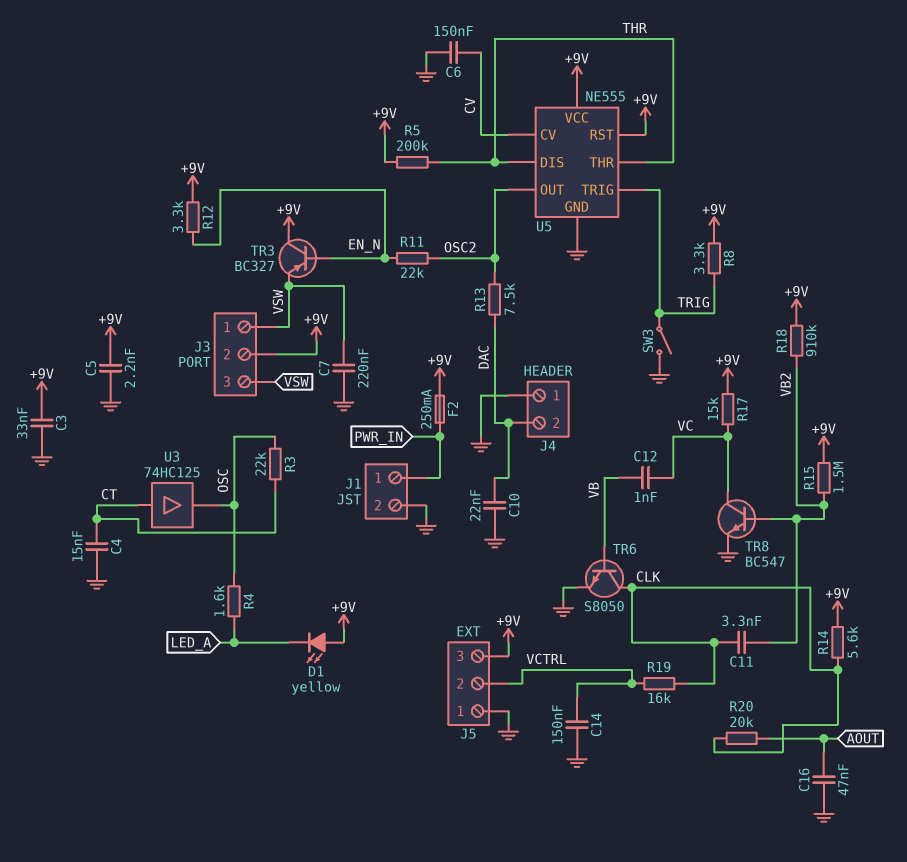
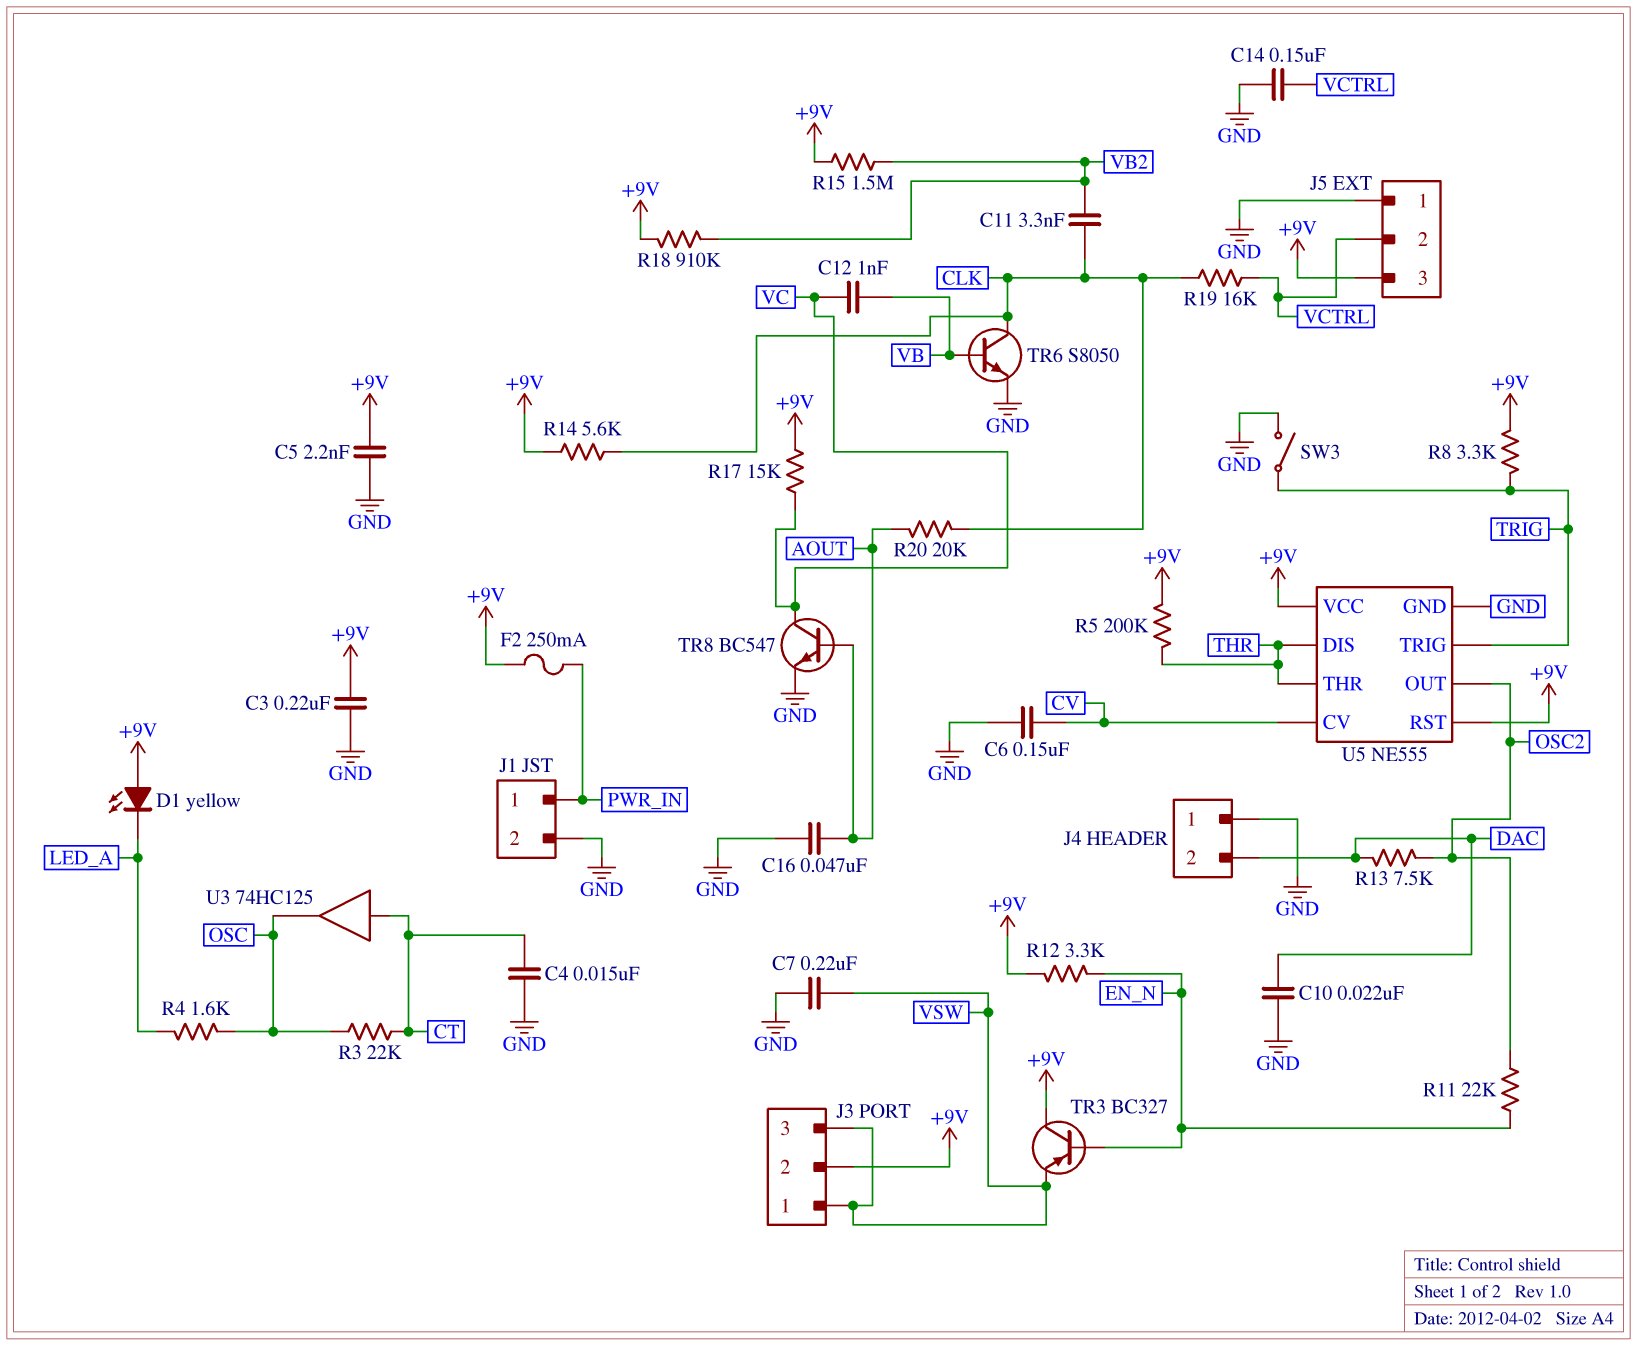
C3: 33nF (+9V, GND) -> 220nF (+9V, GND)
TR8: NPN BC547 (B VB2, C VC, E GND) -> NPN BC547 (B AOUT, C VC, E GND)

